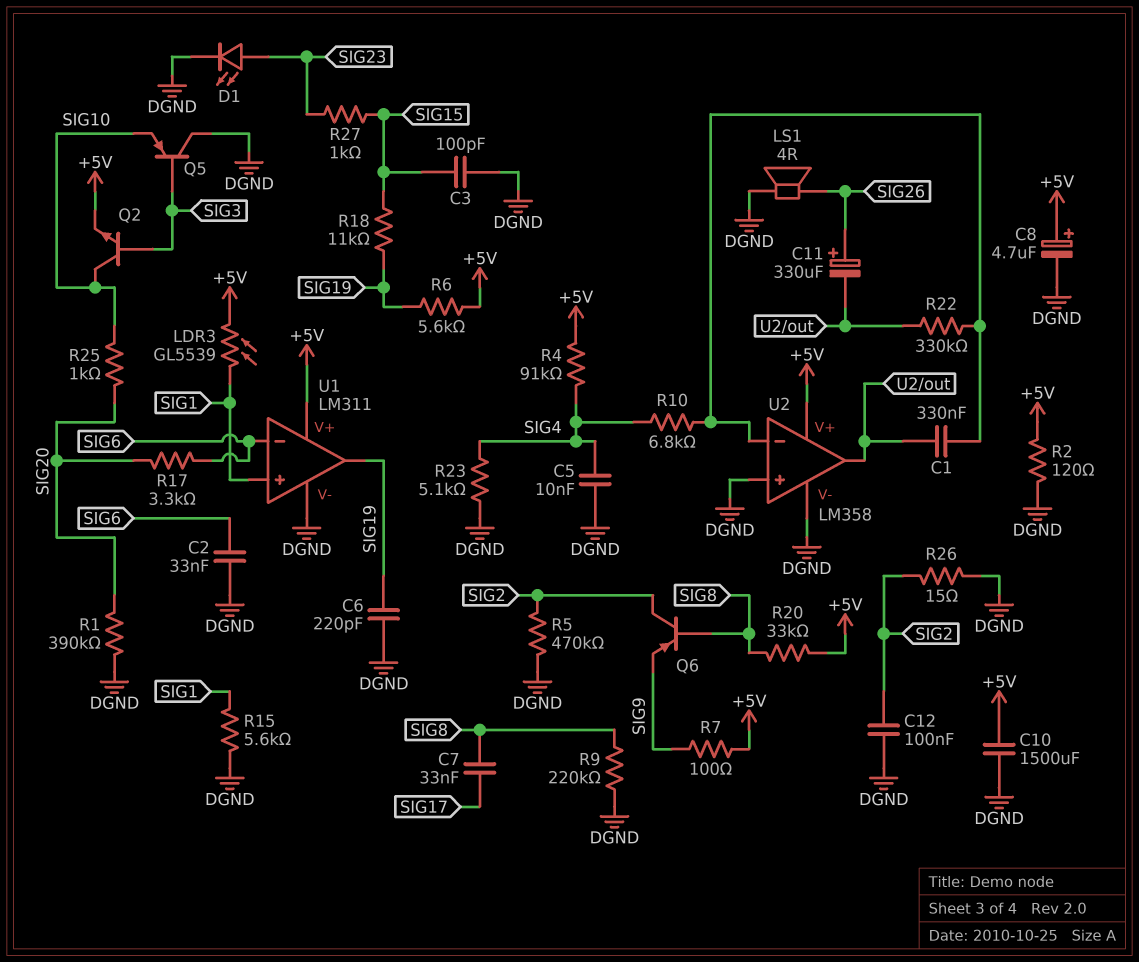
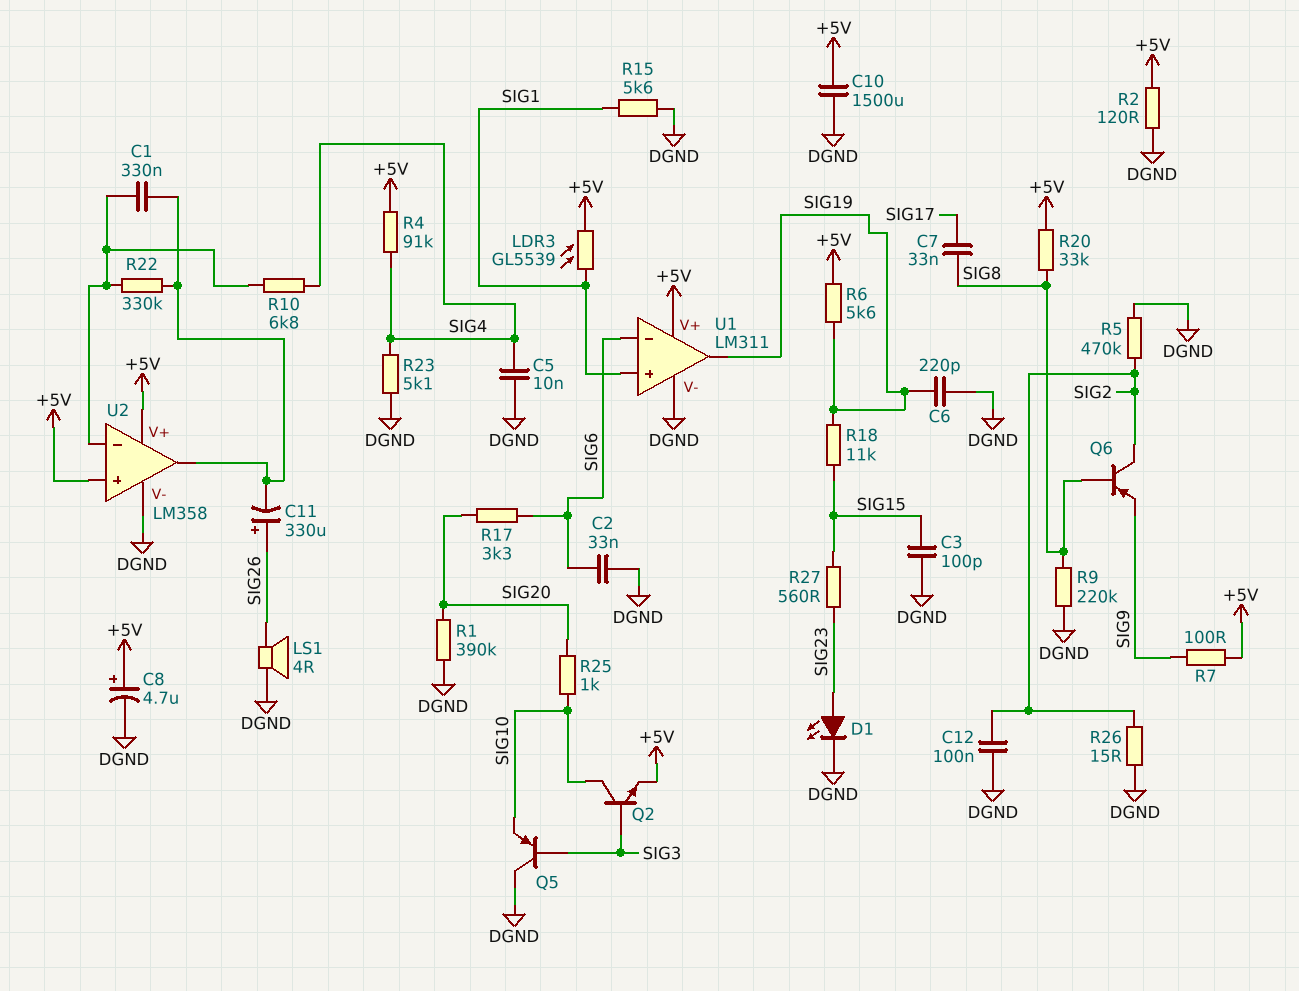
R27: 1k (SIG15, SIG23) -> 560 (SIG15, SIG23)
U2 pin in+: DGND -> +5V

